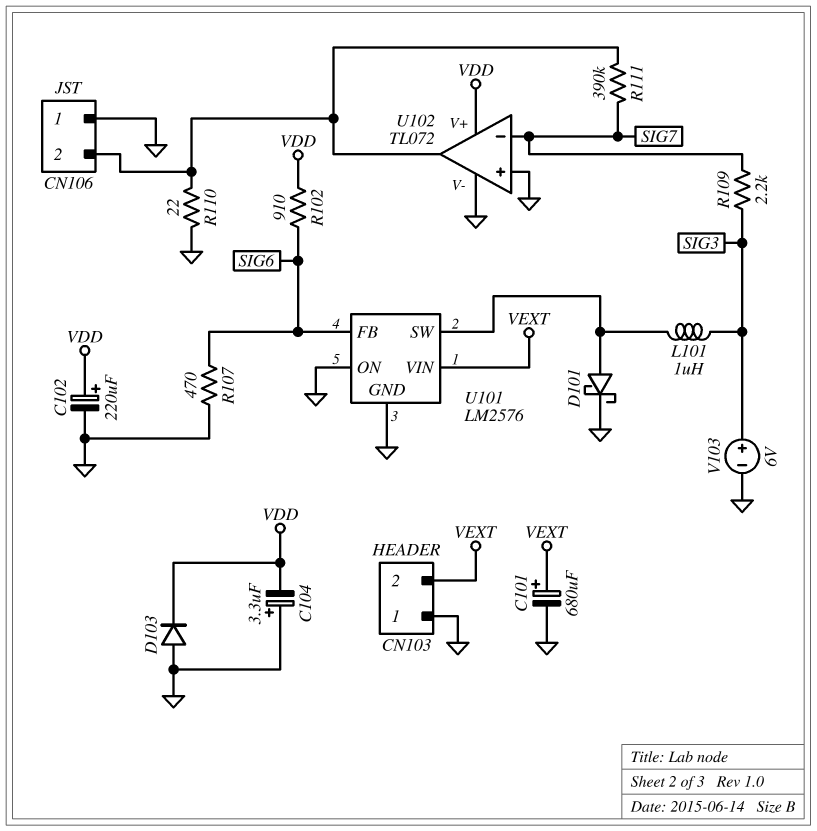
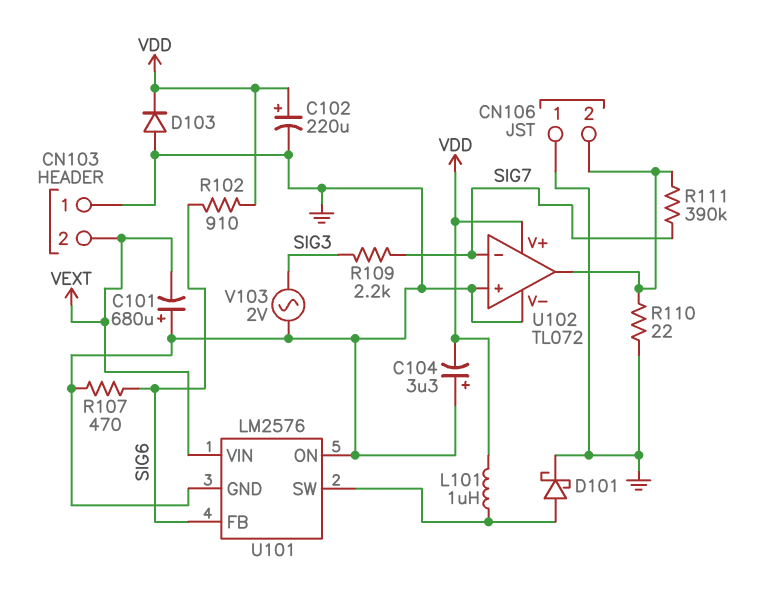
C101: 680uF (plus VEXT, minus GND) -> 680uF (plus GND, minus VEXT)
L101: 1uH (SIG3, U101/SW) -> 1uH (U101/SW, VDD)
V103: 6V (plus SIG3, minus GND) -> AC 2V (GND, SIG3)

